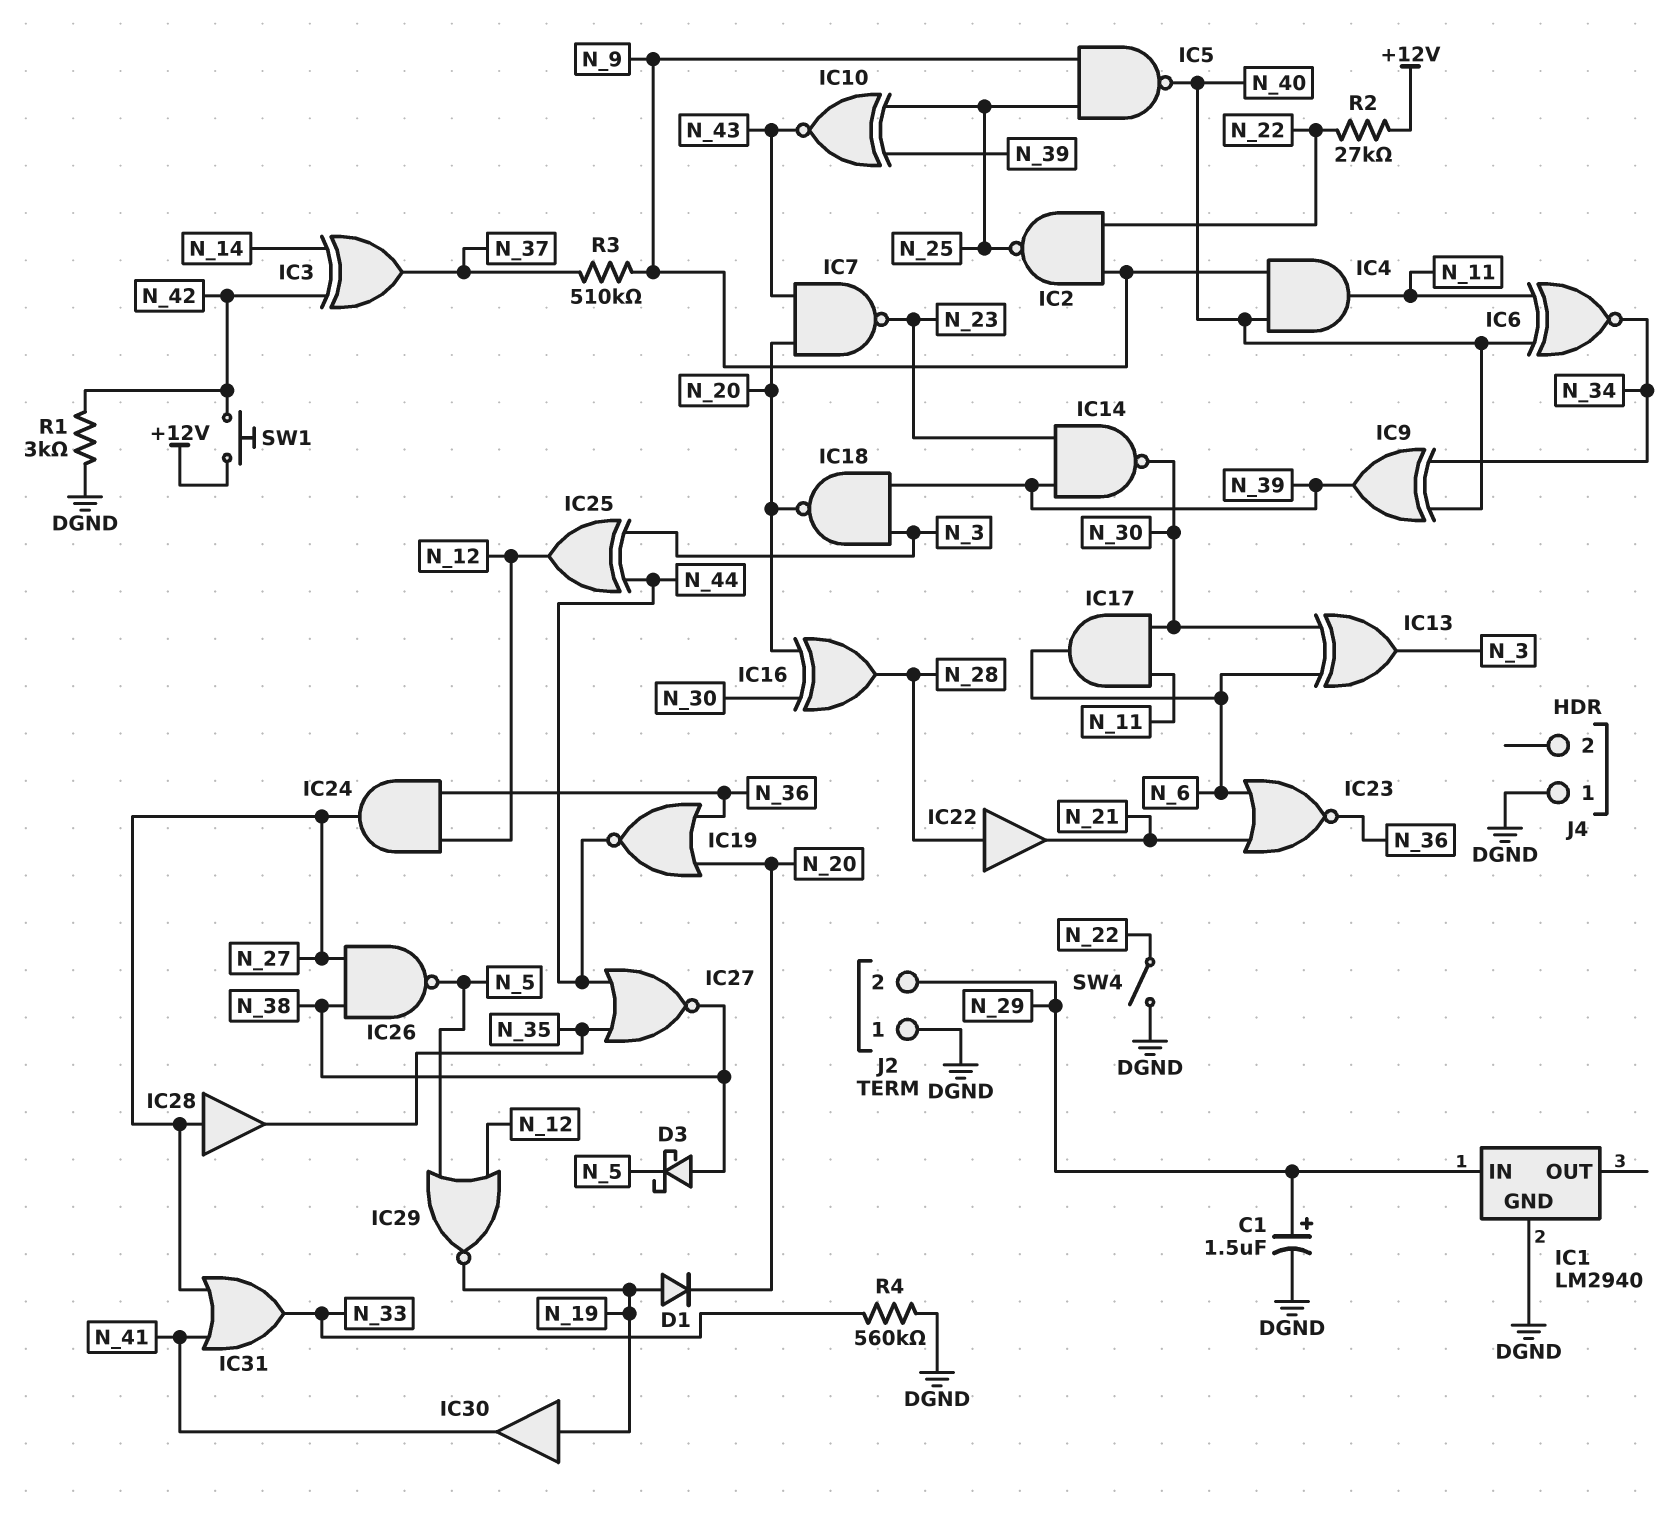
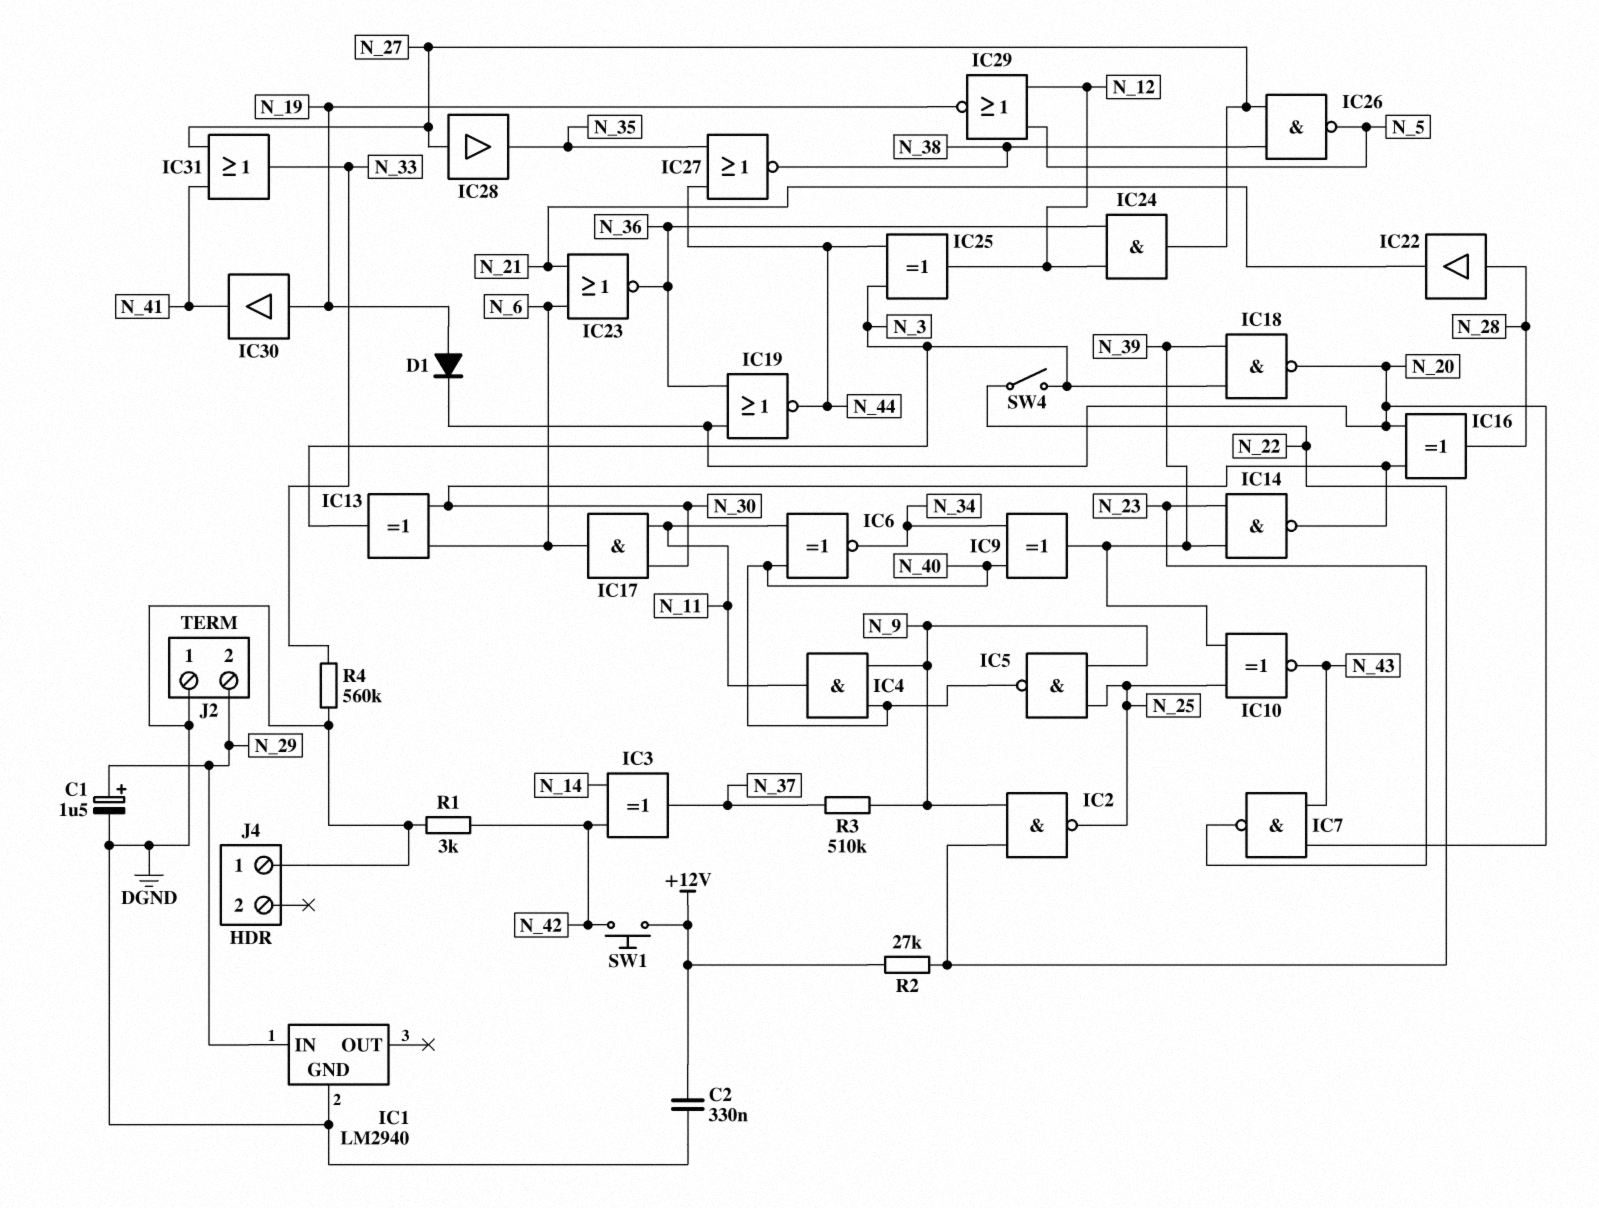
C2: none -> 330nF (+12V, DGND)
D3: schottky (A N_38, K N_5) -> none
SW4: switch (DGND, N_22) -> switch (N_3, N_22)

